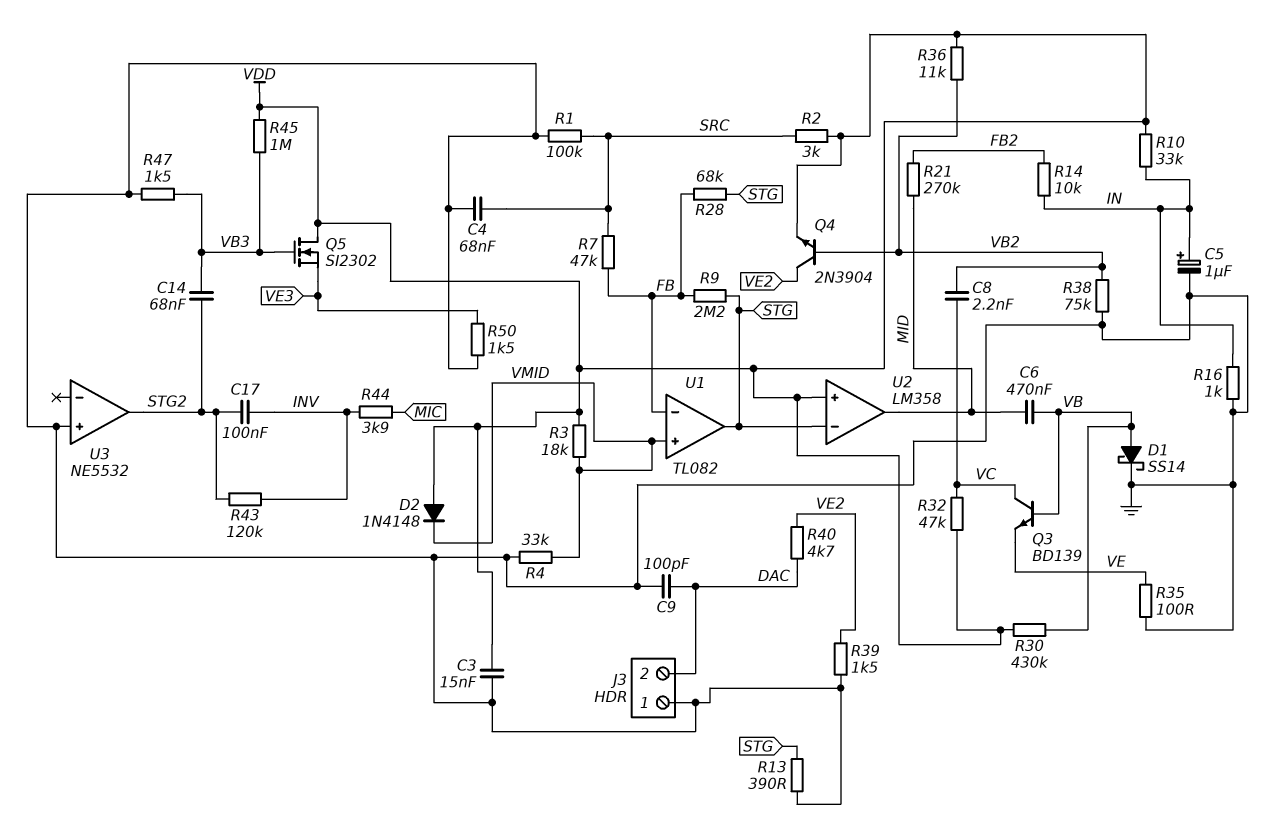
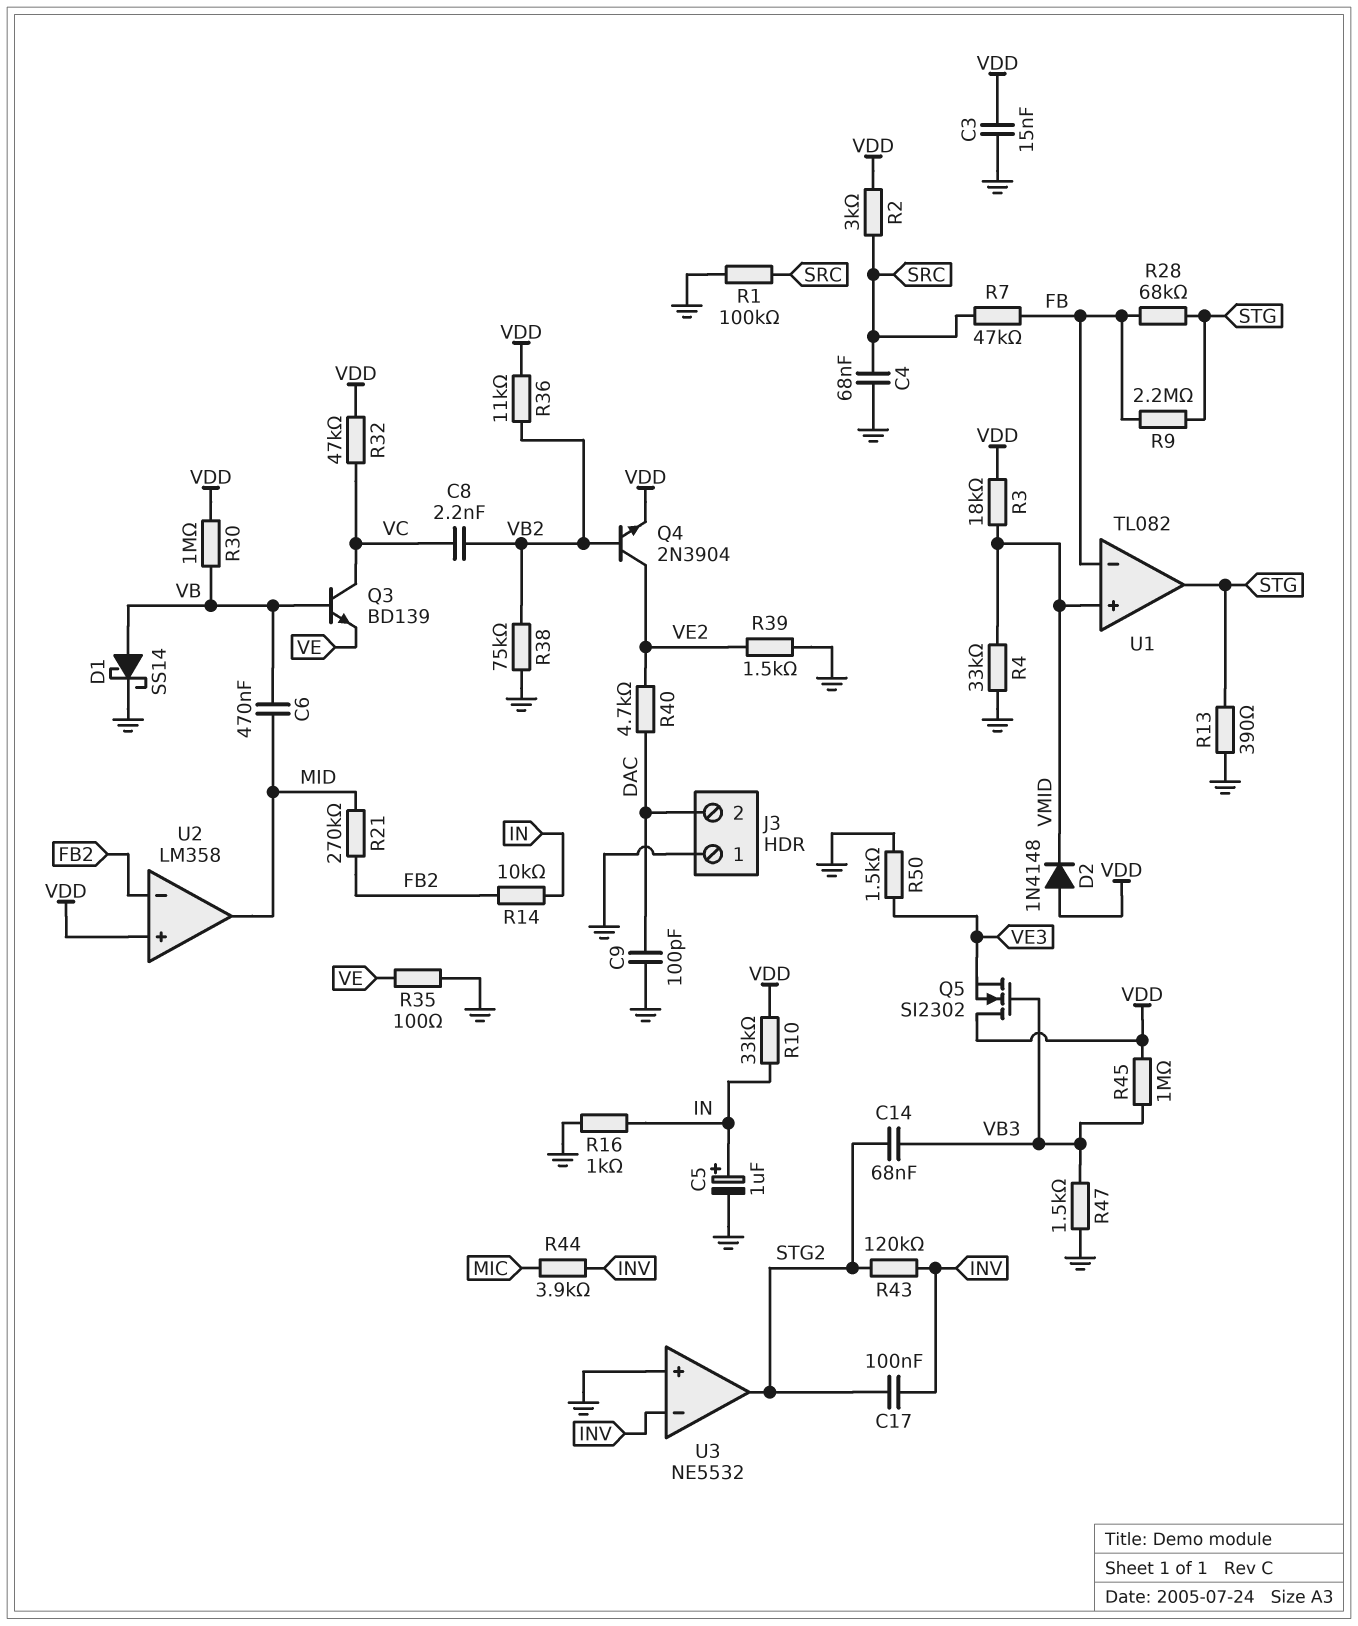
R30: 430k (VB, VDD) -> 1M (VB, VDD)
U2 pin in-: STG -> FB2
U3 pin in-: none -> INV

